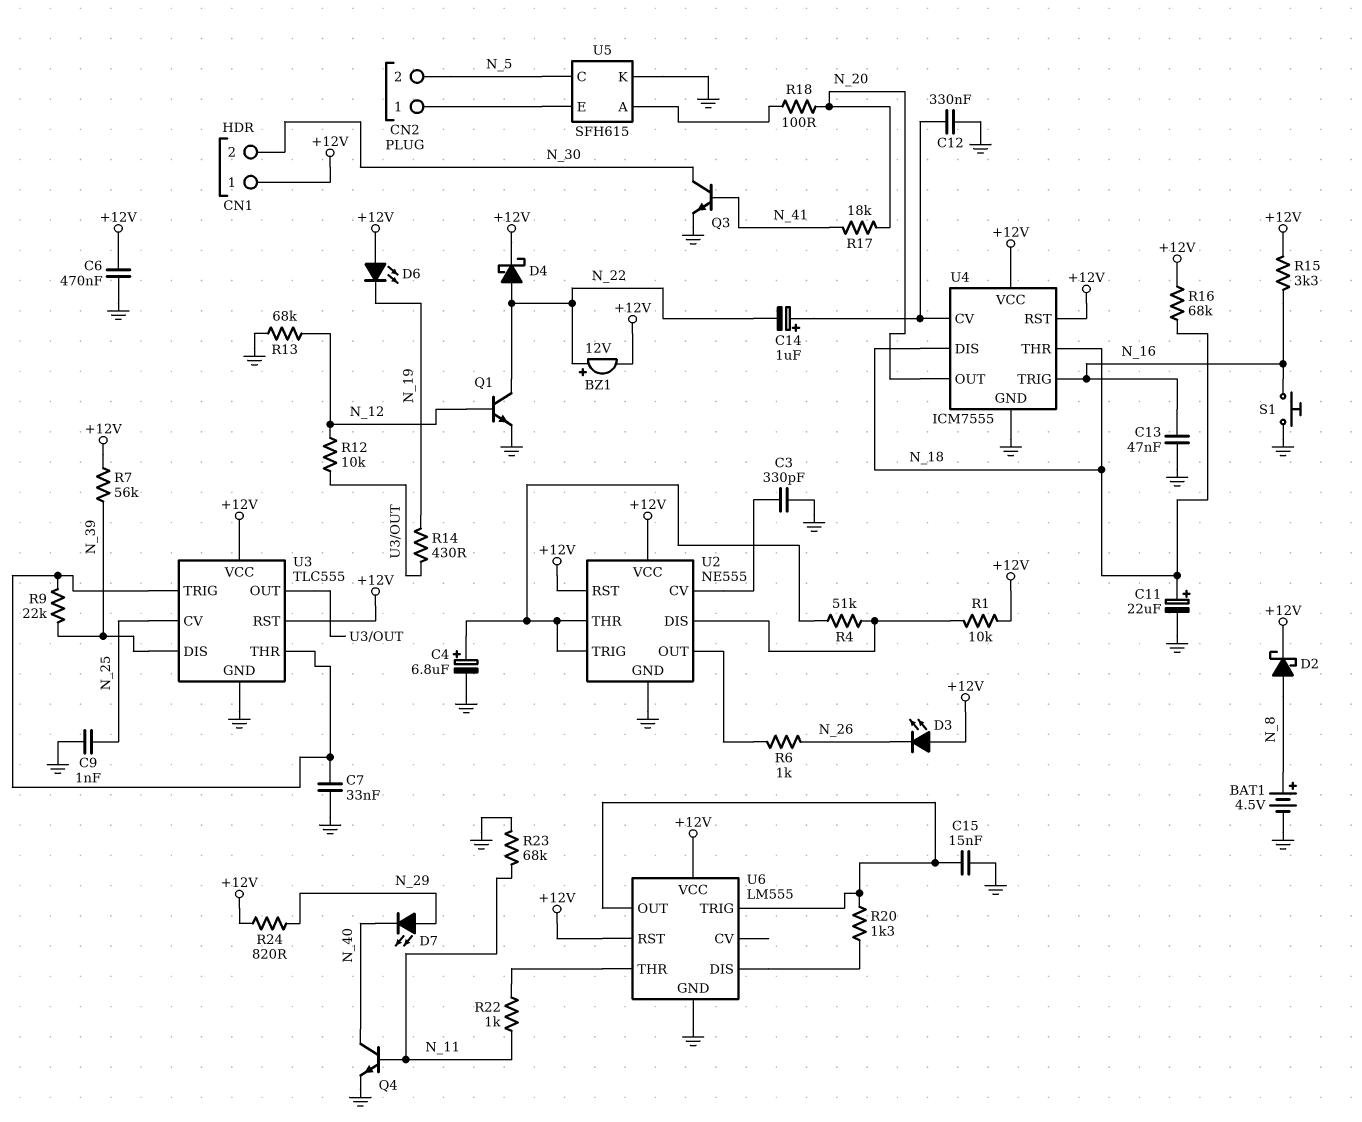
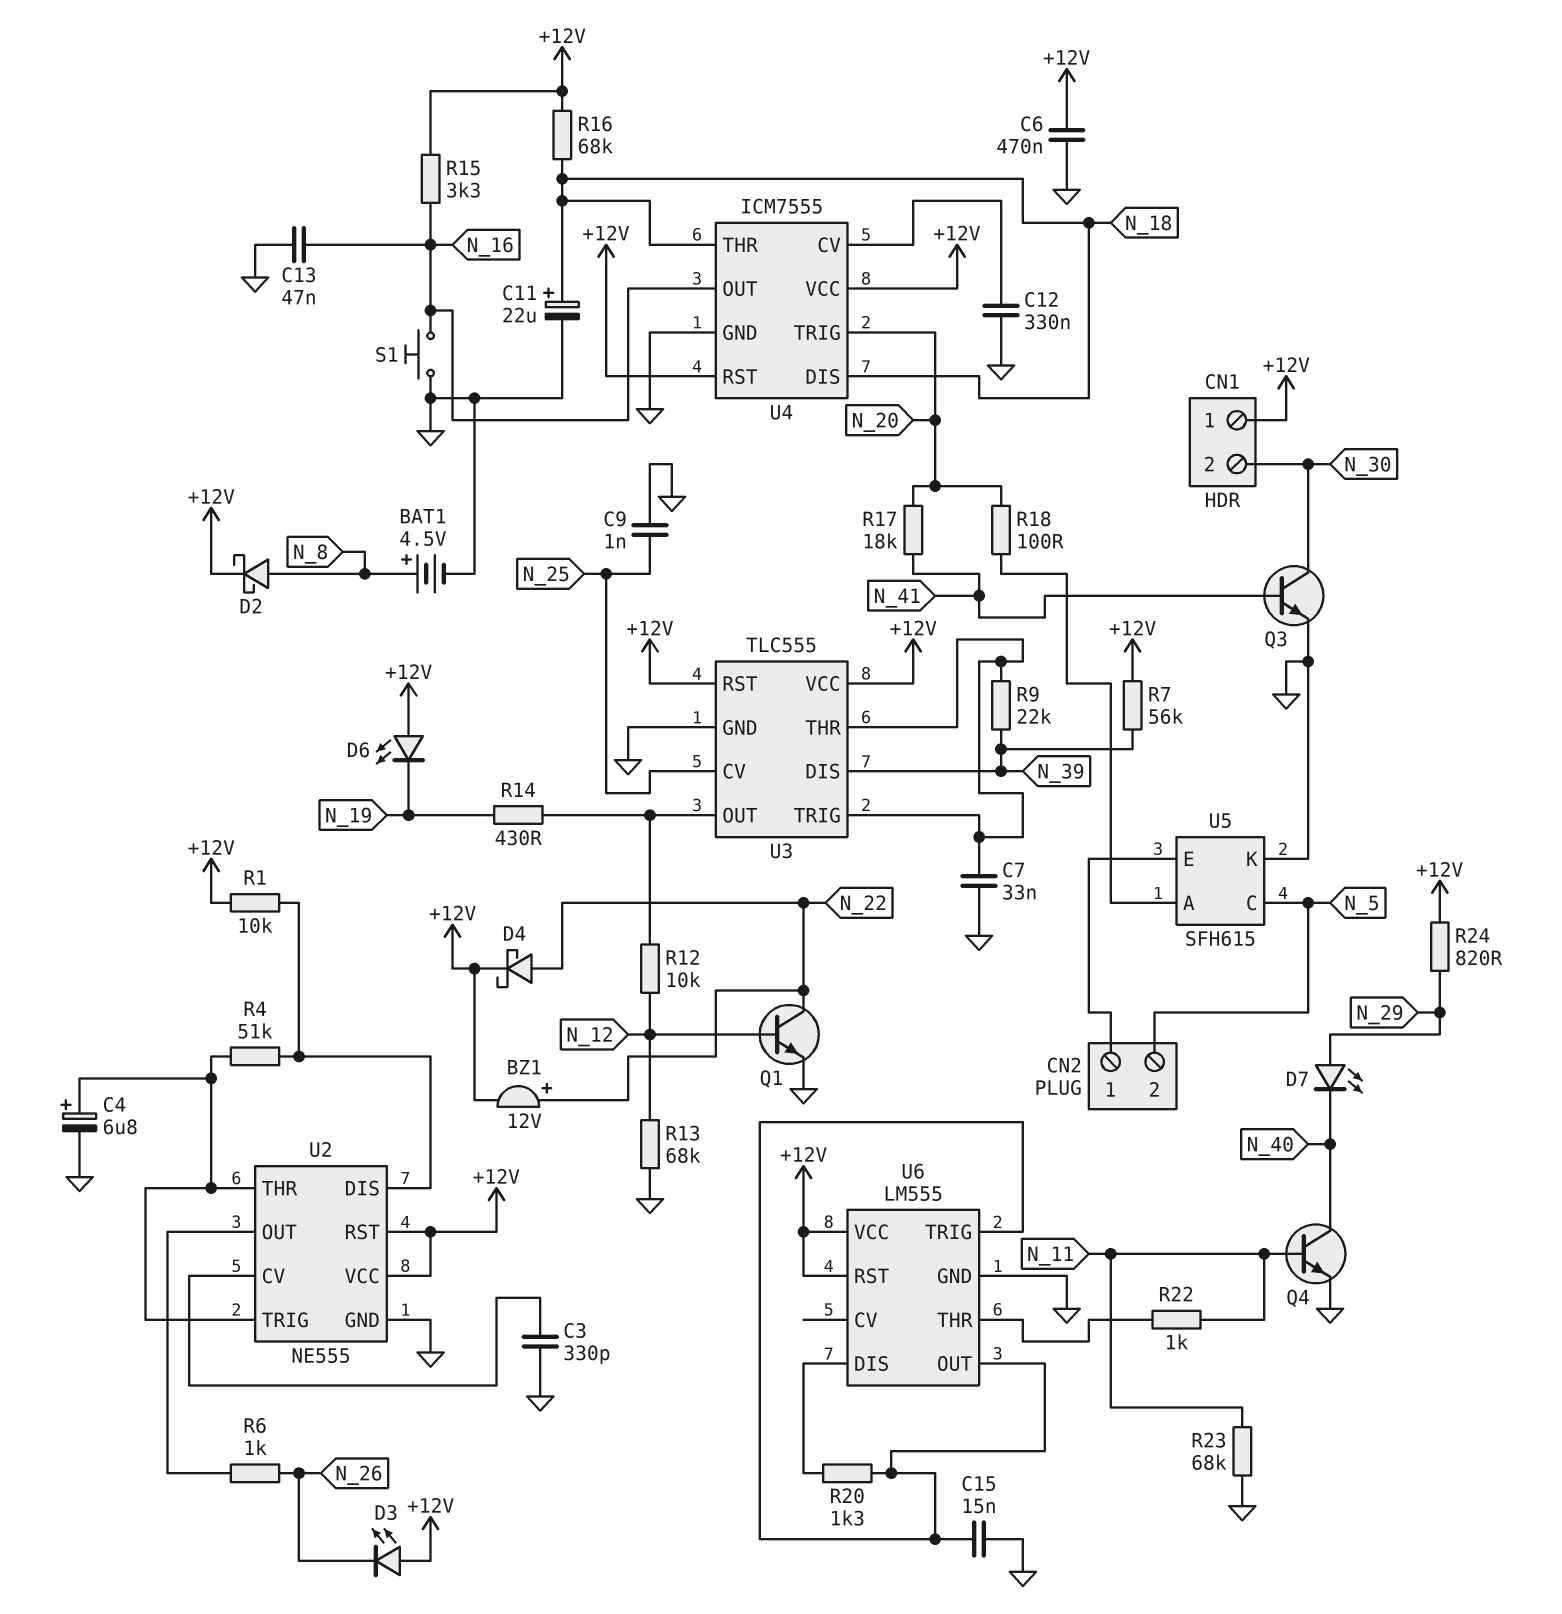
C14: 1uF (plus U4/CV, minus N_22) -> none
U4 pin OUT: N_20 -> N_16
U4 pin TRIG: N_16 -> N_20

